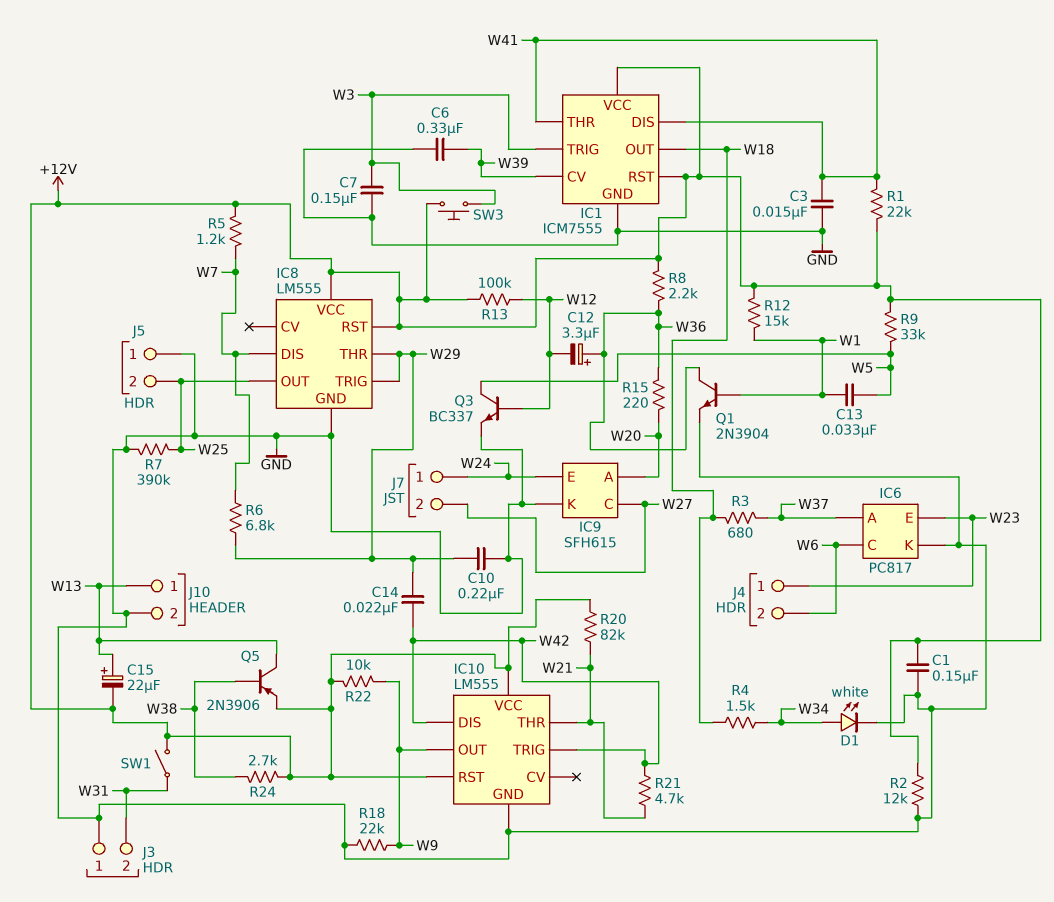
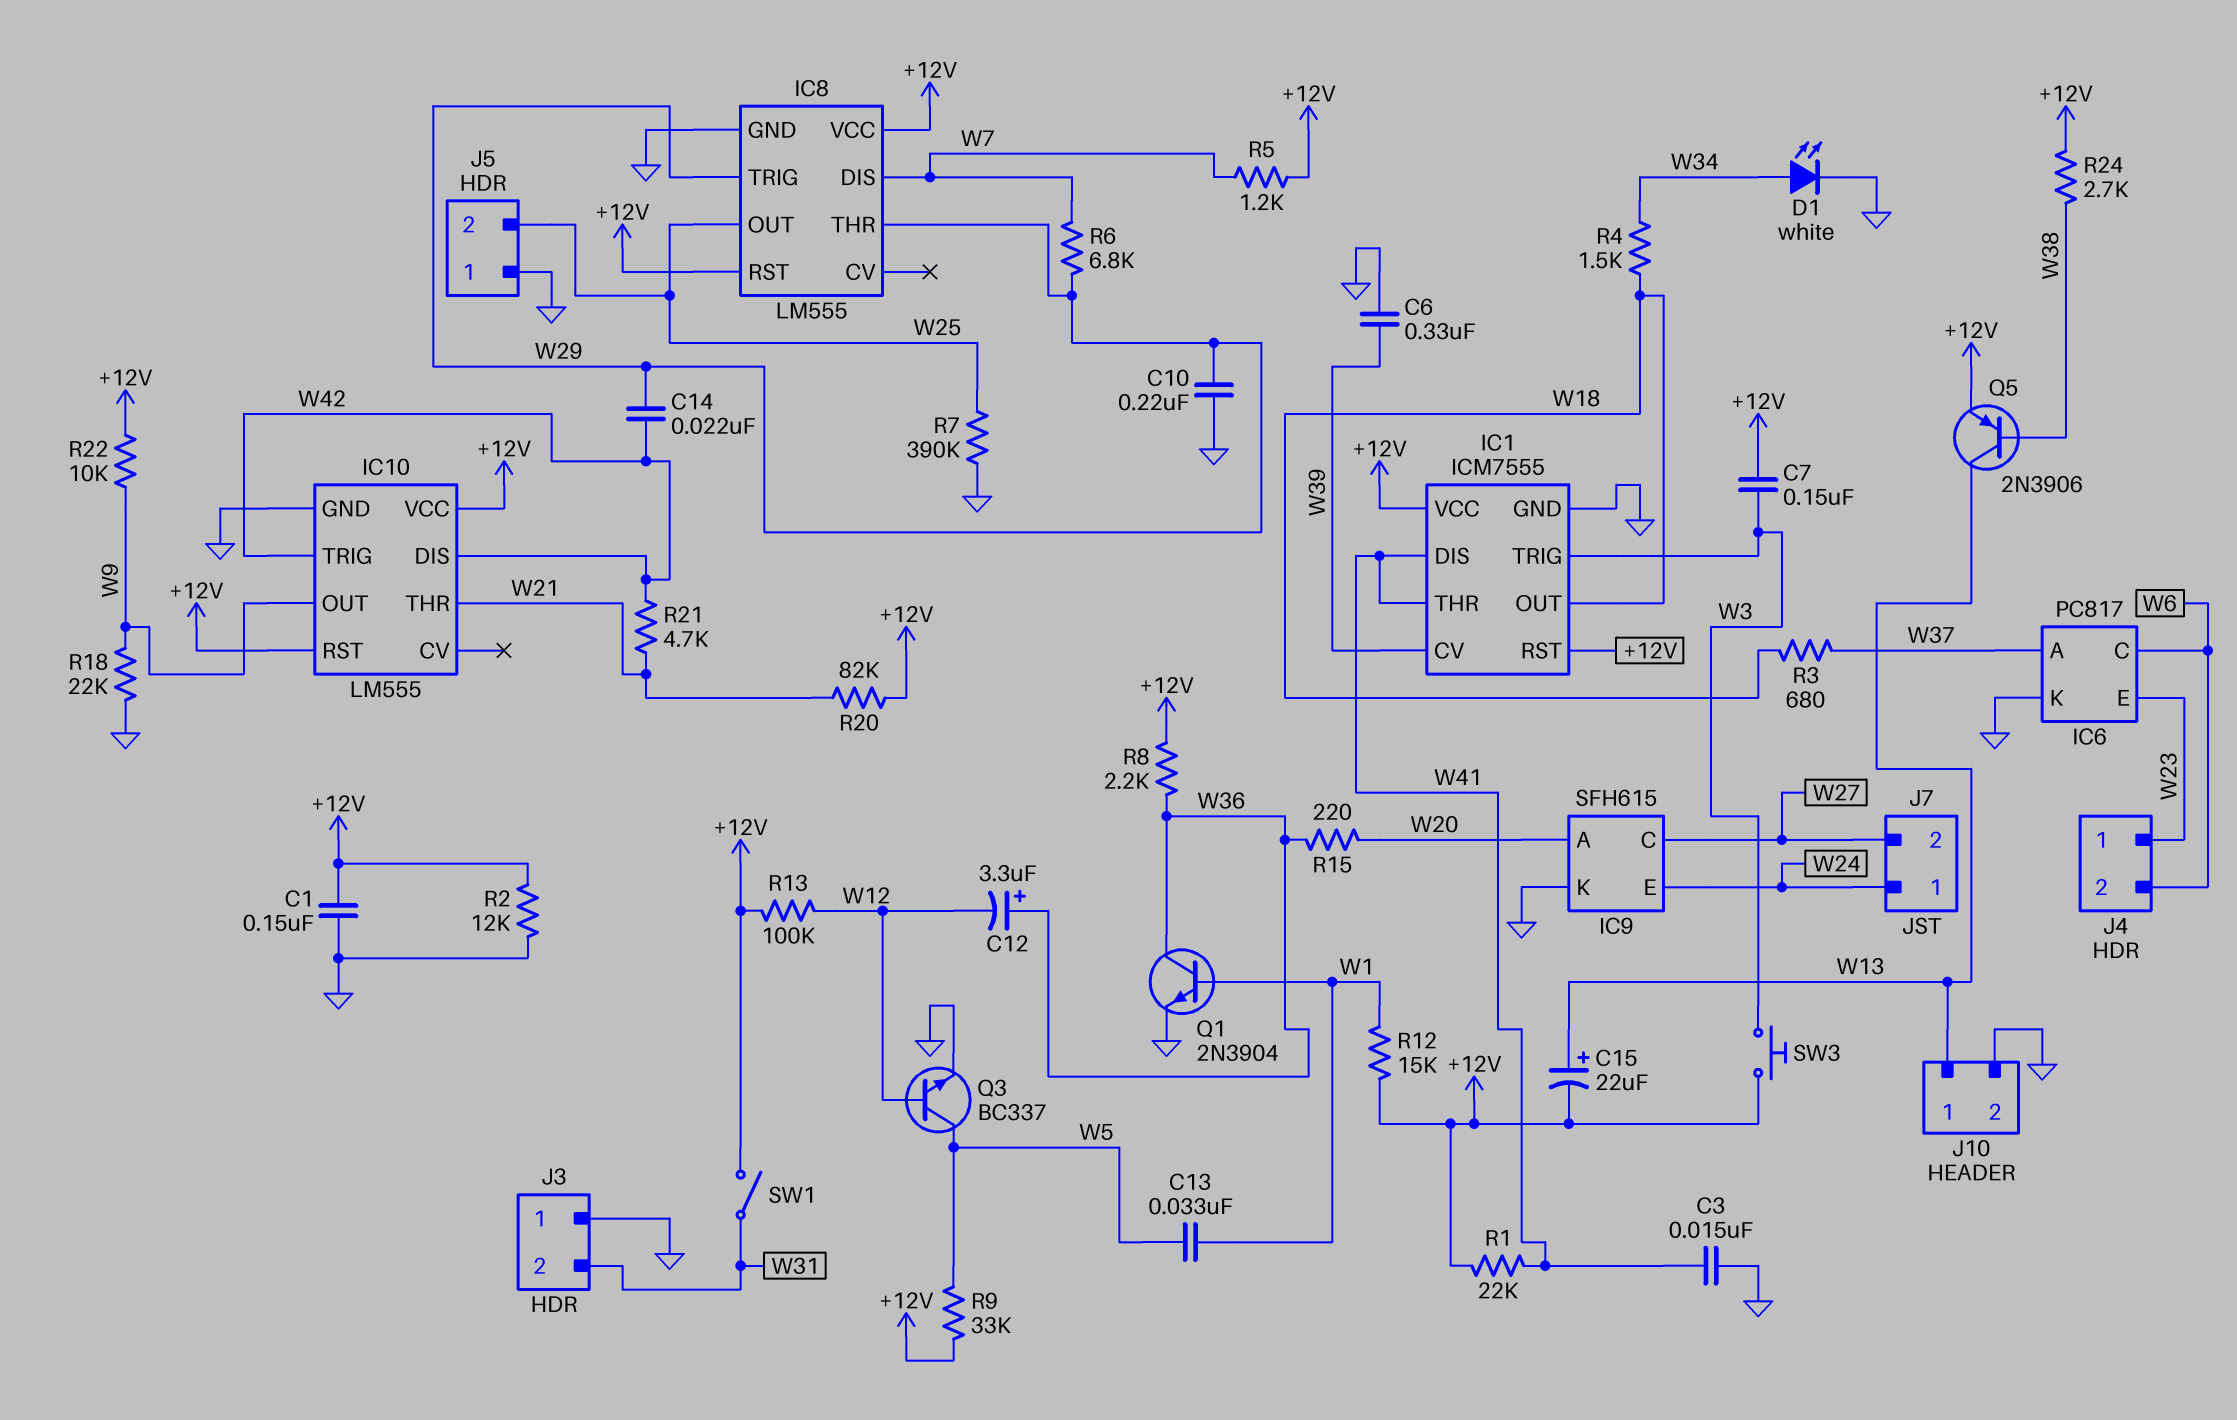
C7: 150nF (GND, W3) -> 150nF (+12V, W3)

